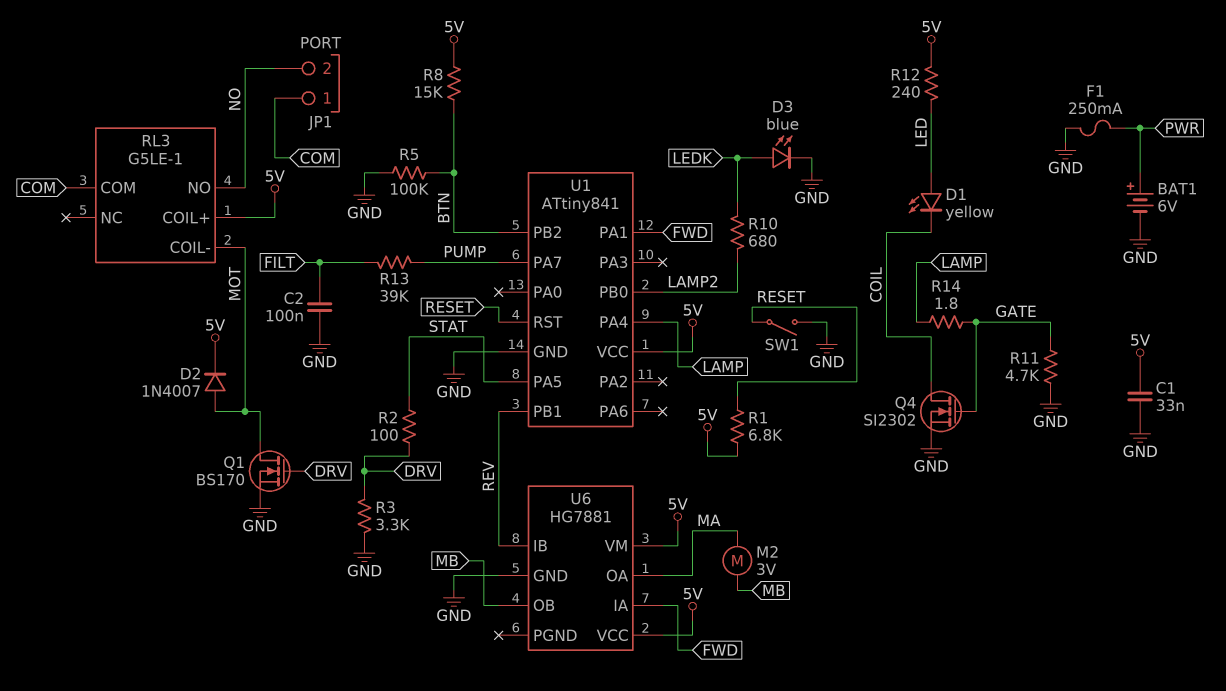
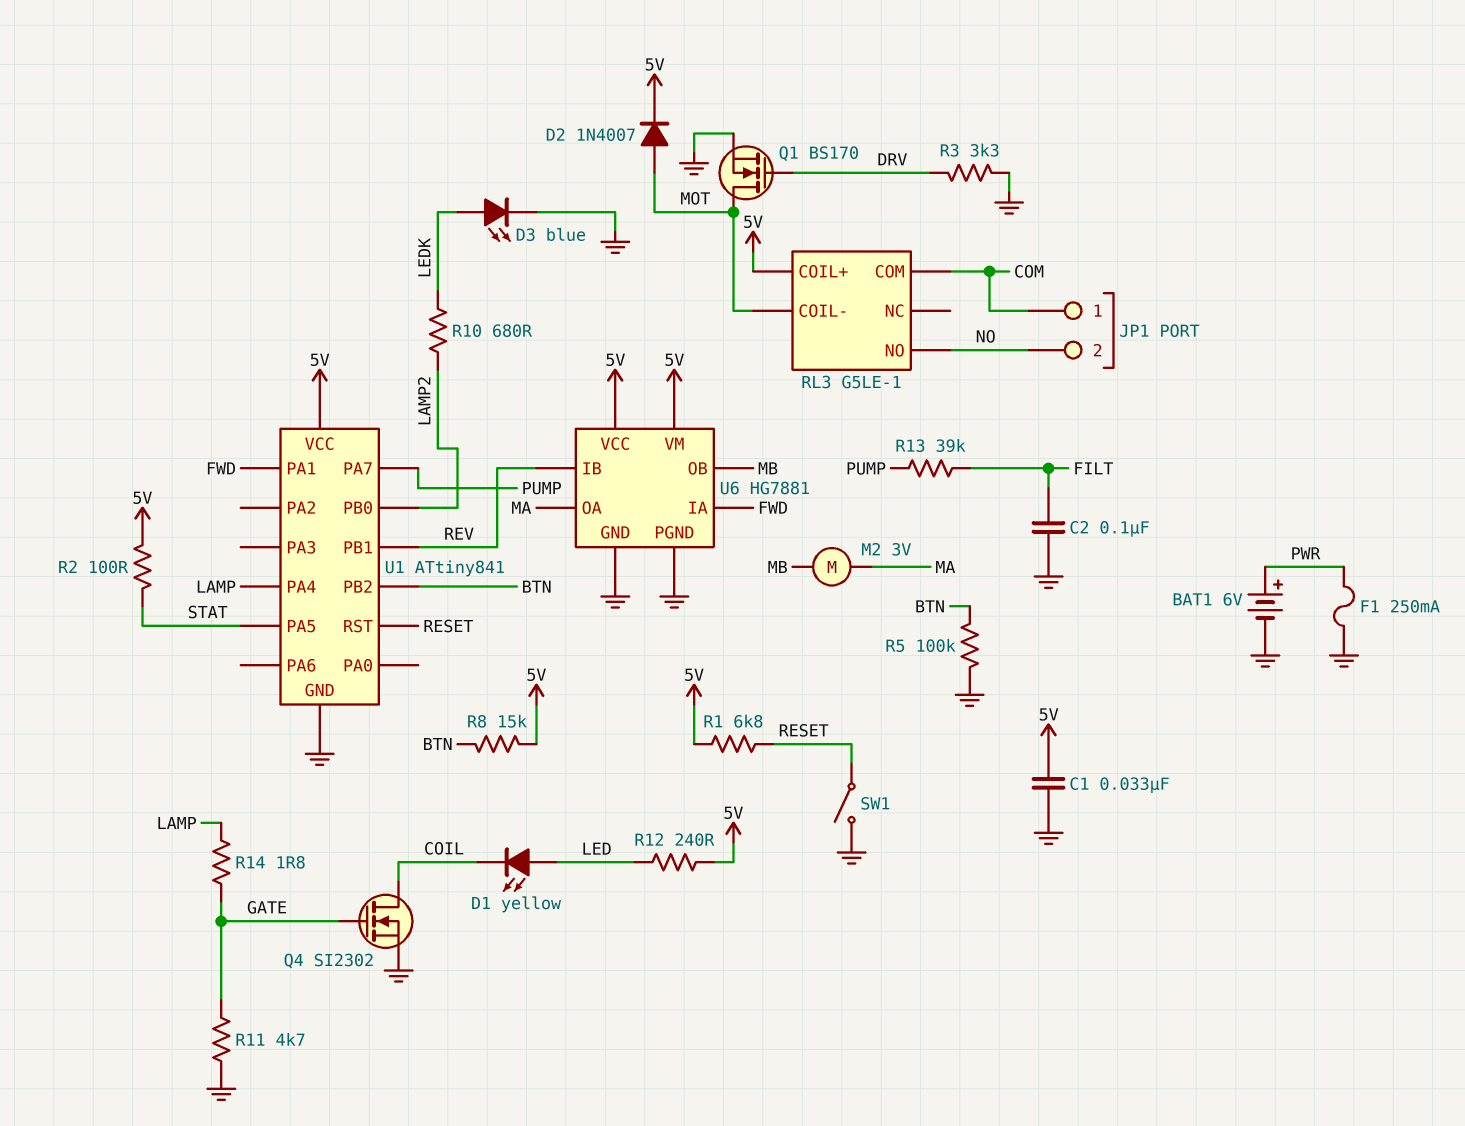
R2: 100 (DRV, STAT) -> 100 (5V, STAT)
U6 pin PGND: none -> GND

